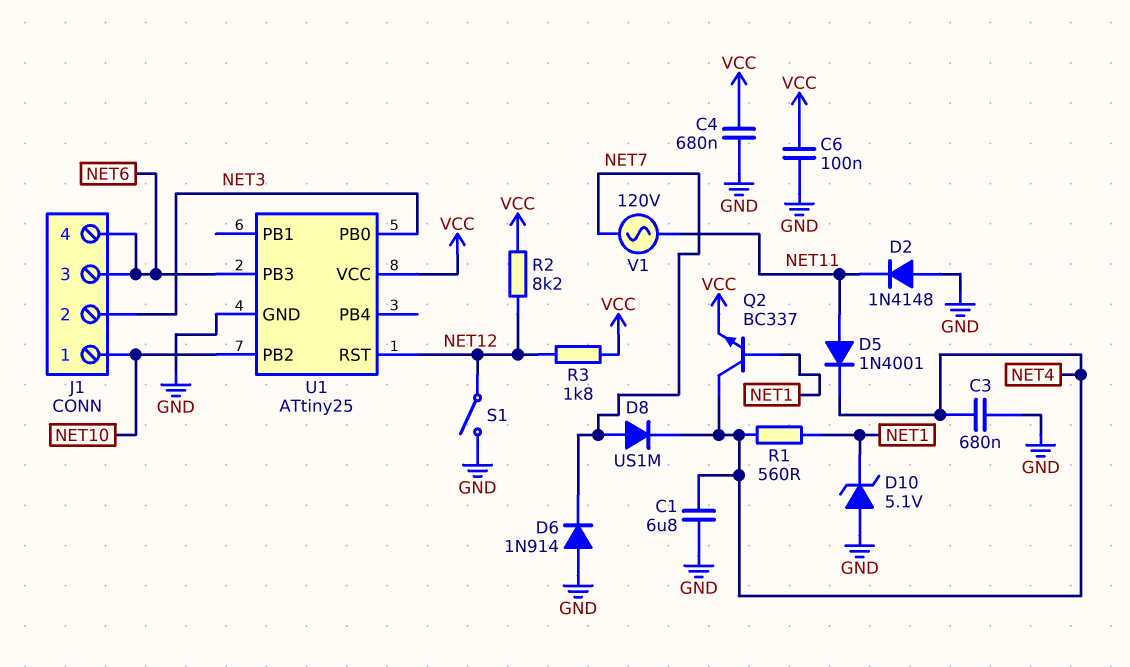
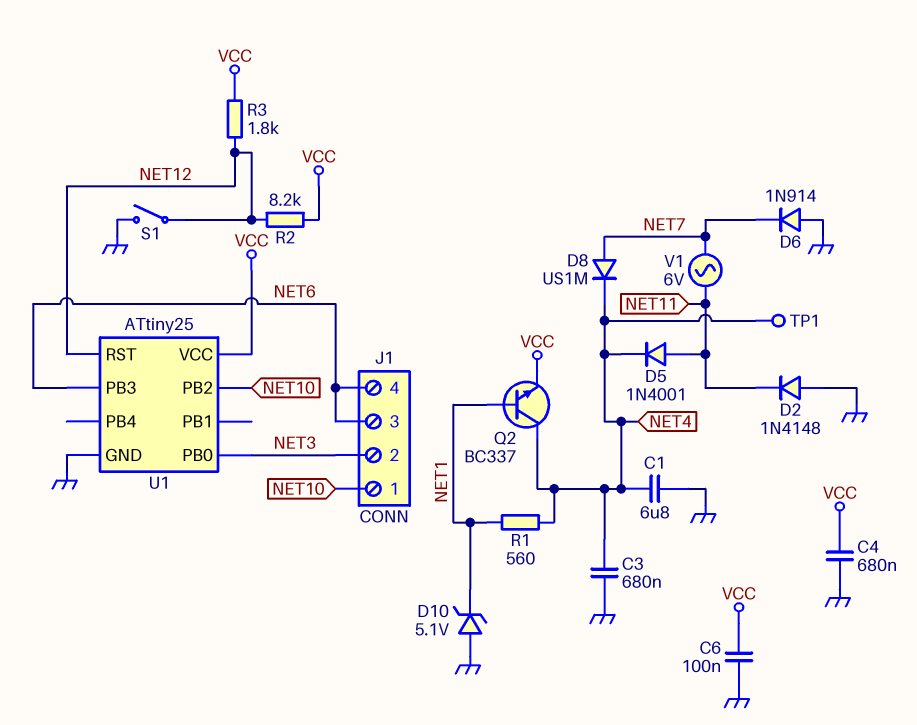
TP1: none -> test point (NET4)
V1: AC 120V (NET7, NET11) -> AC 6V (NET7, NET11)

